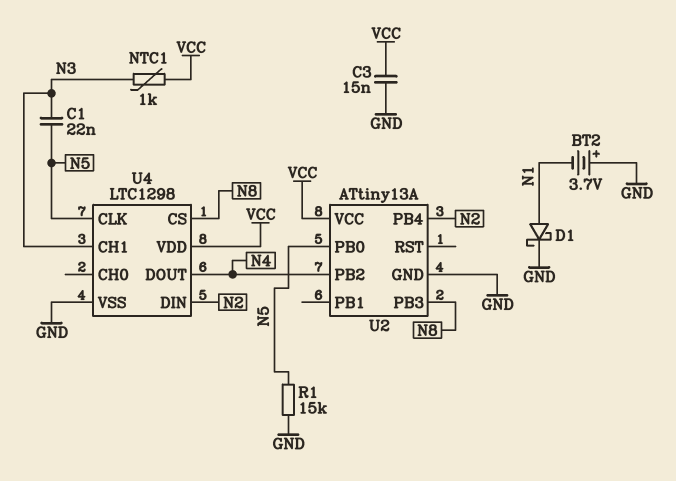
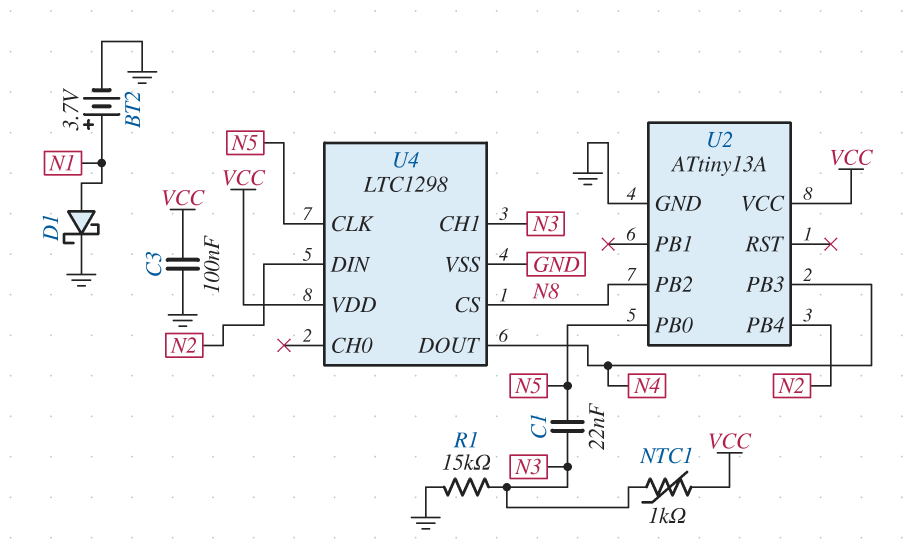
BT2: 3.7V (plus GND, minus N1) -> 3.7V (plus N1, minus GND)
C3: 15nF (GND, VCC) -> 100nF (GND, VCC)
R1: 15k (GND, N5) -> 15k (GND, N3)
U2 pin PB2: N4 -> N8
U2 pin PB3: N8 -> N4

